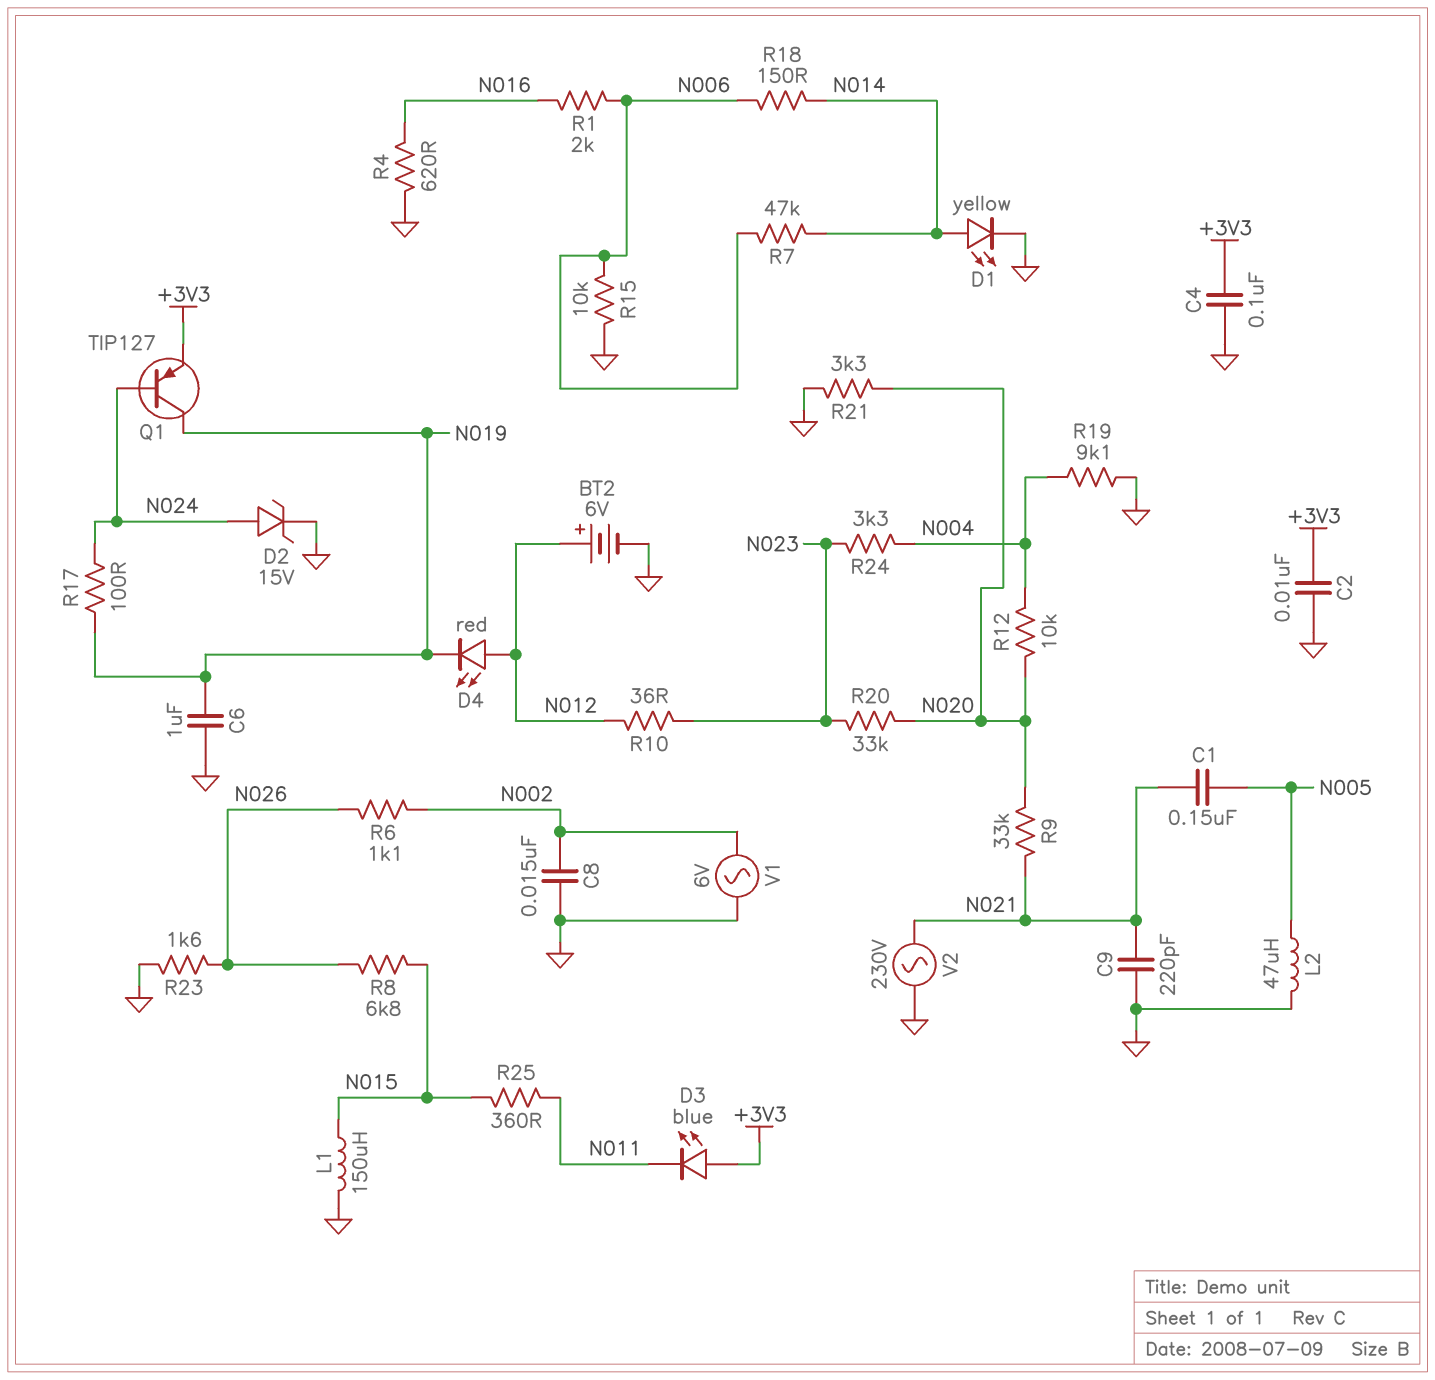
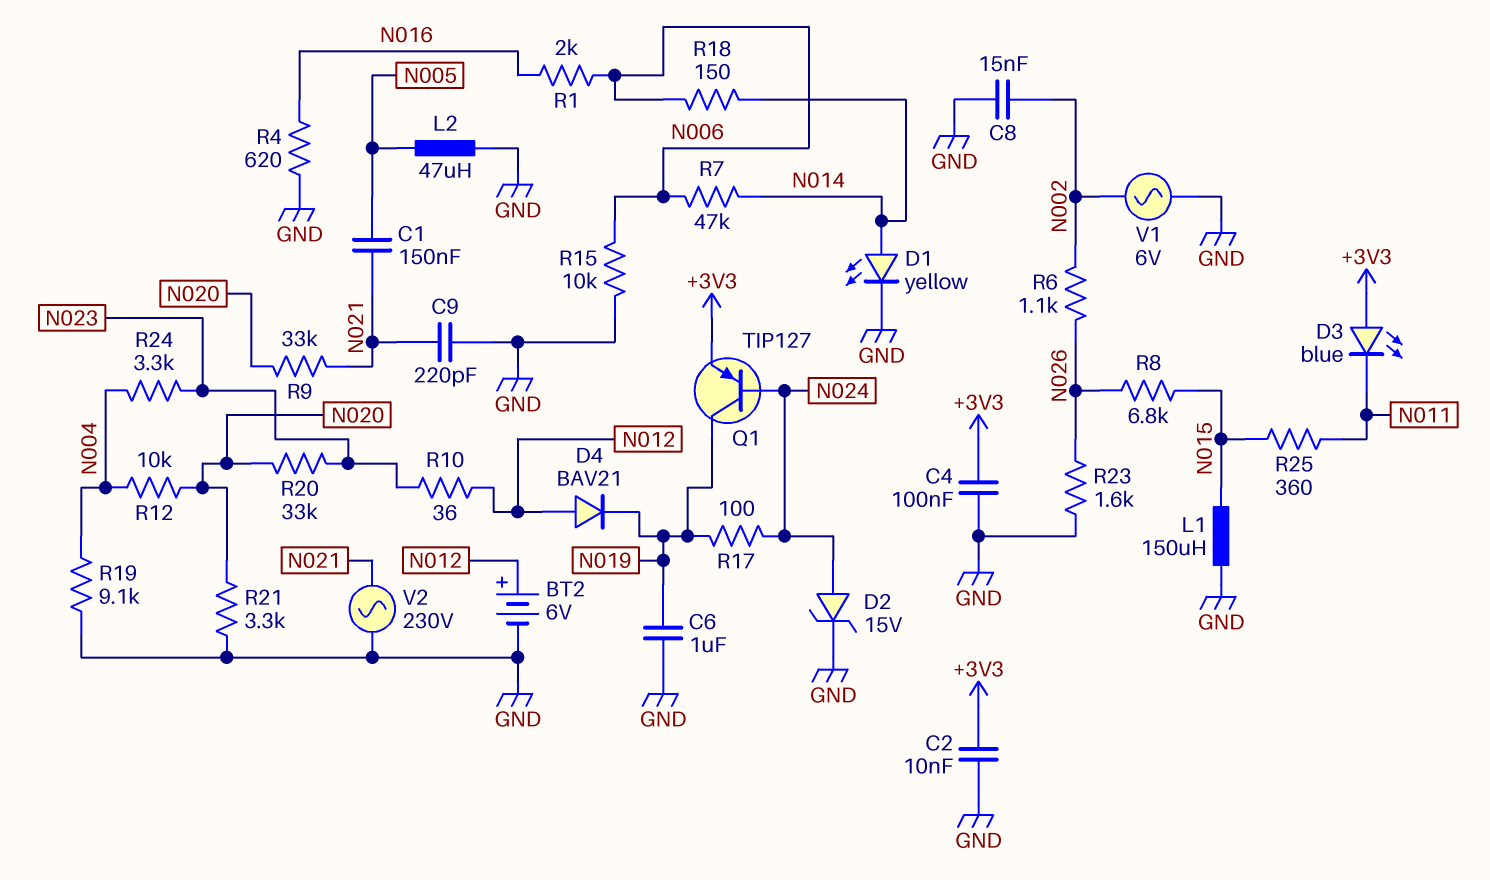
D4: LED red (A N012, K N019) -> diode BAV21 (A N012, K N019)

